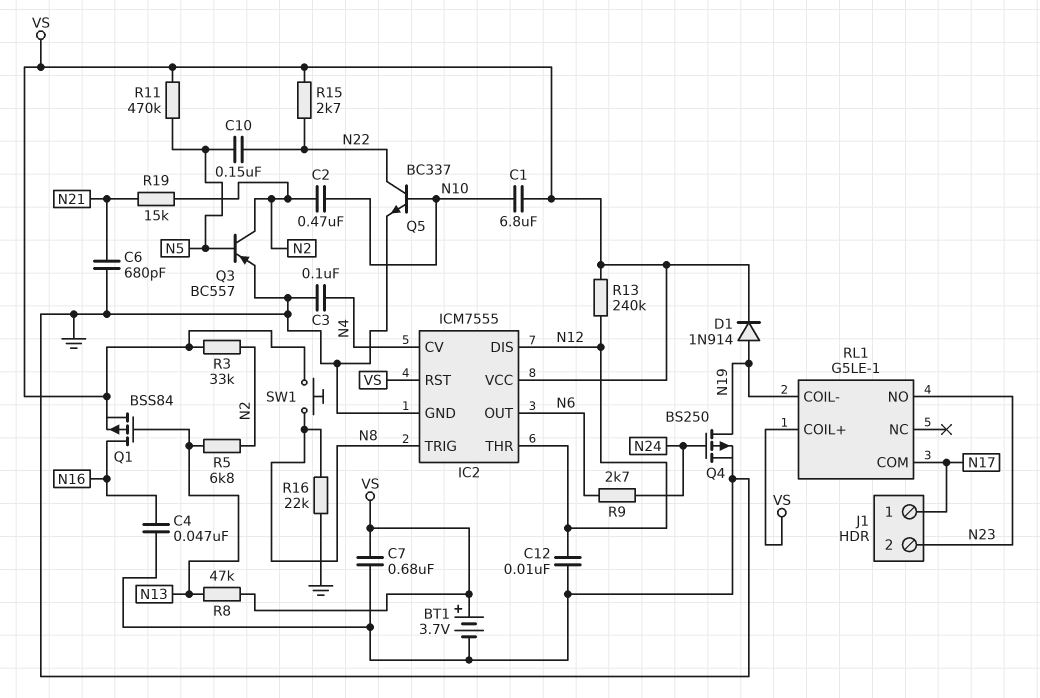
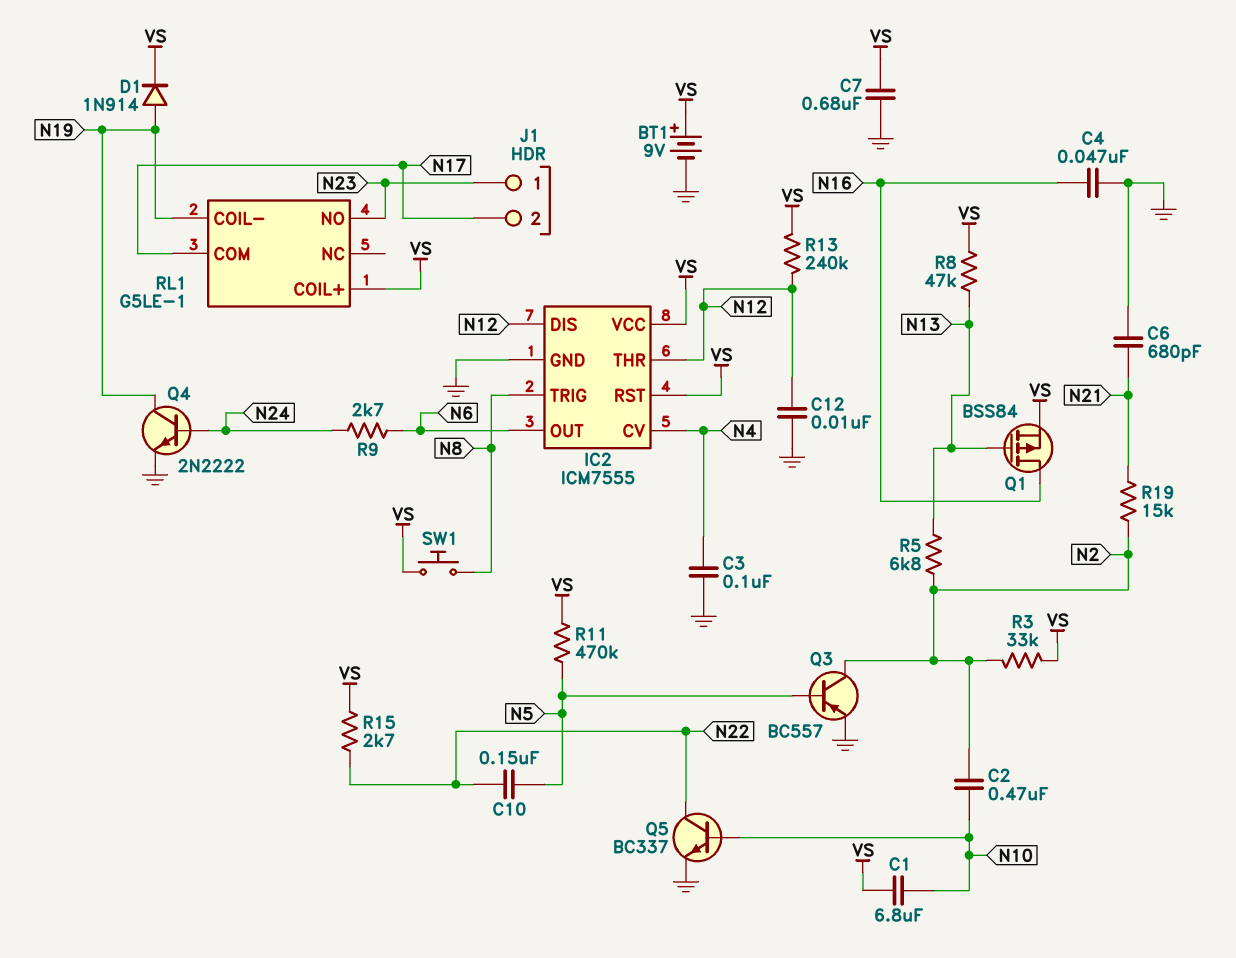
BT1: 3.7V (plus VS, minus GND) -> 9V (plus VS, minus GND)
J1 pin 1: N17 -> N23
J1 pin 2: N23 -> N17
Q4: PMOS BS250 (G N24, D N19, S GND) -> NPN 2N2222 (B N24, C N19, E GND)
R16: 22k (GND, N8) -> none

